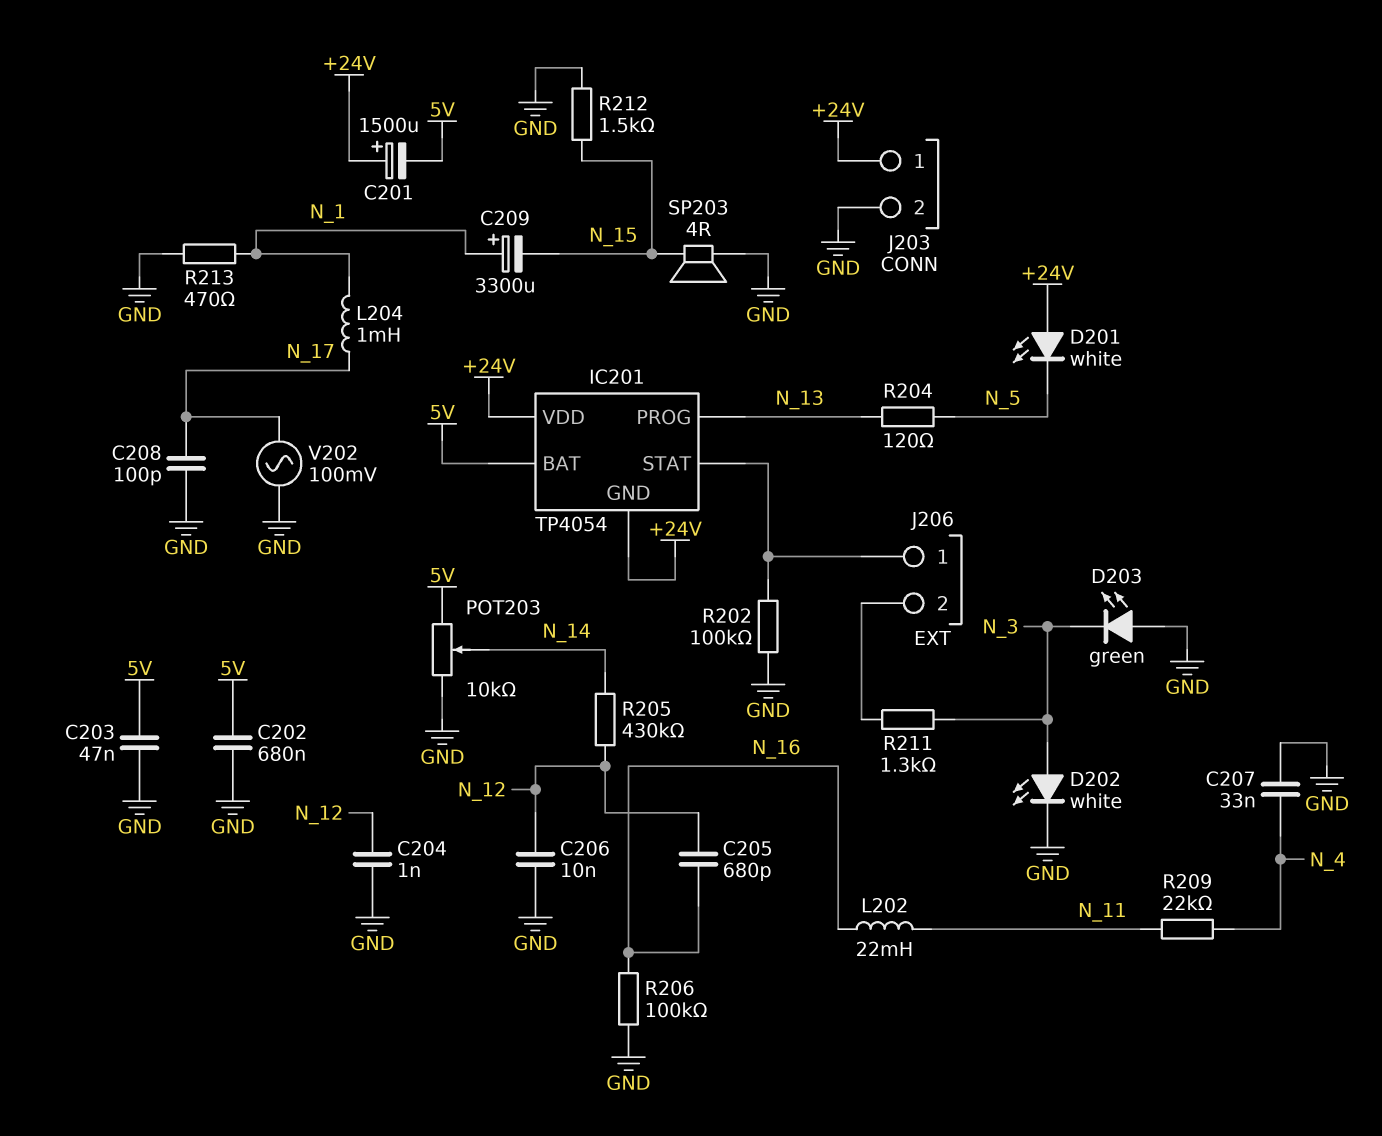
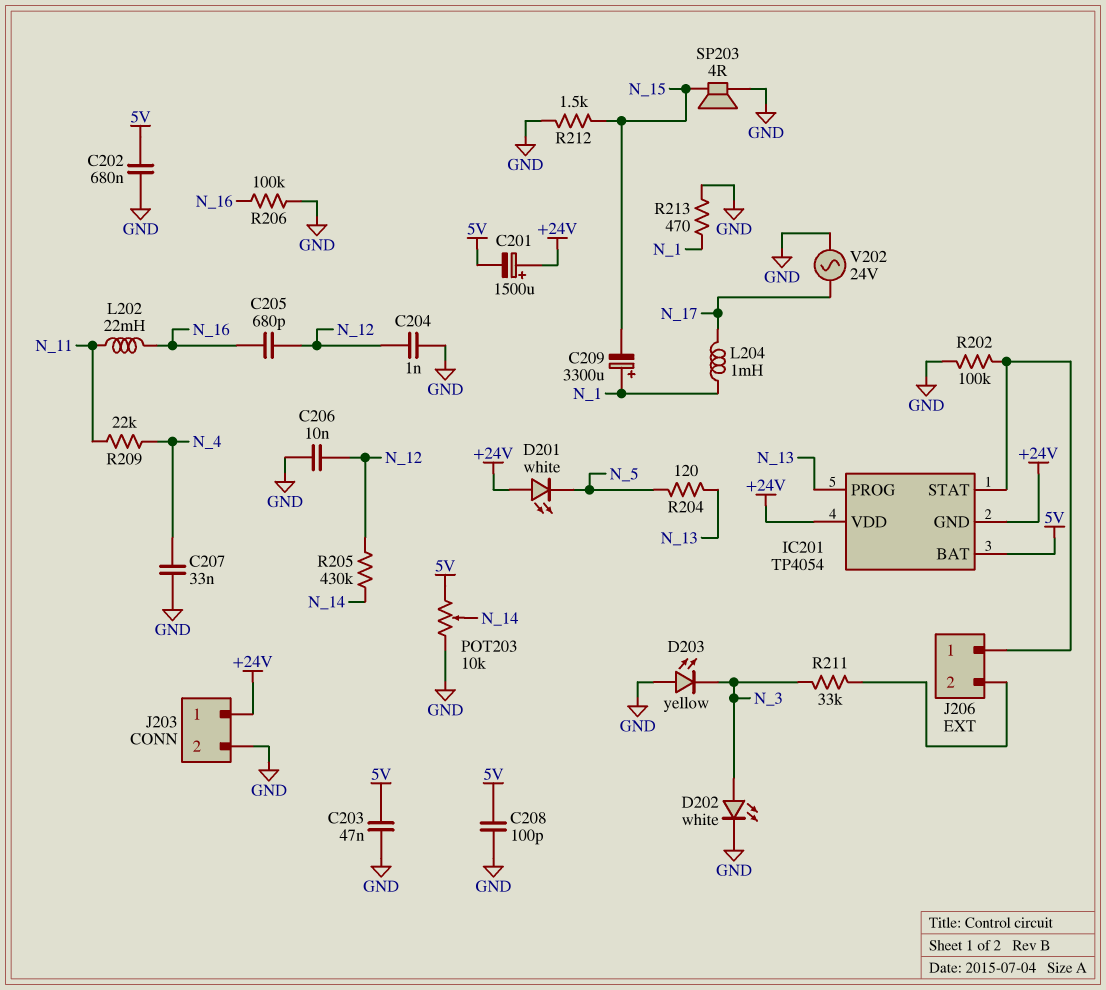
C208: 100pF (GND, N_17) -> 100pF (5V, GND)
D203: LED green (A GND, K N_3) -> LED yellow (A GND, K N_3)
R211: 1.3k (J206/2, N_3) -> 33k (J206/2, N_3)
V202: AC 100mV (GND, N_17) -> AC 24V (GND, N_17)

